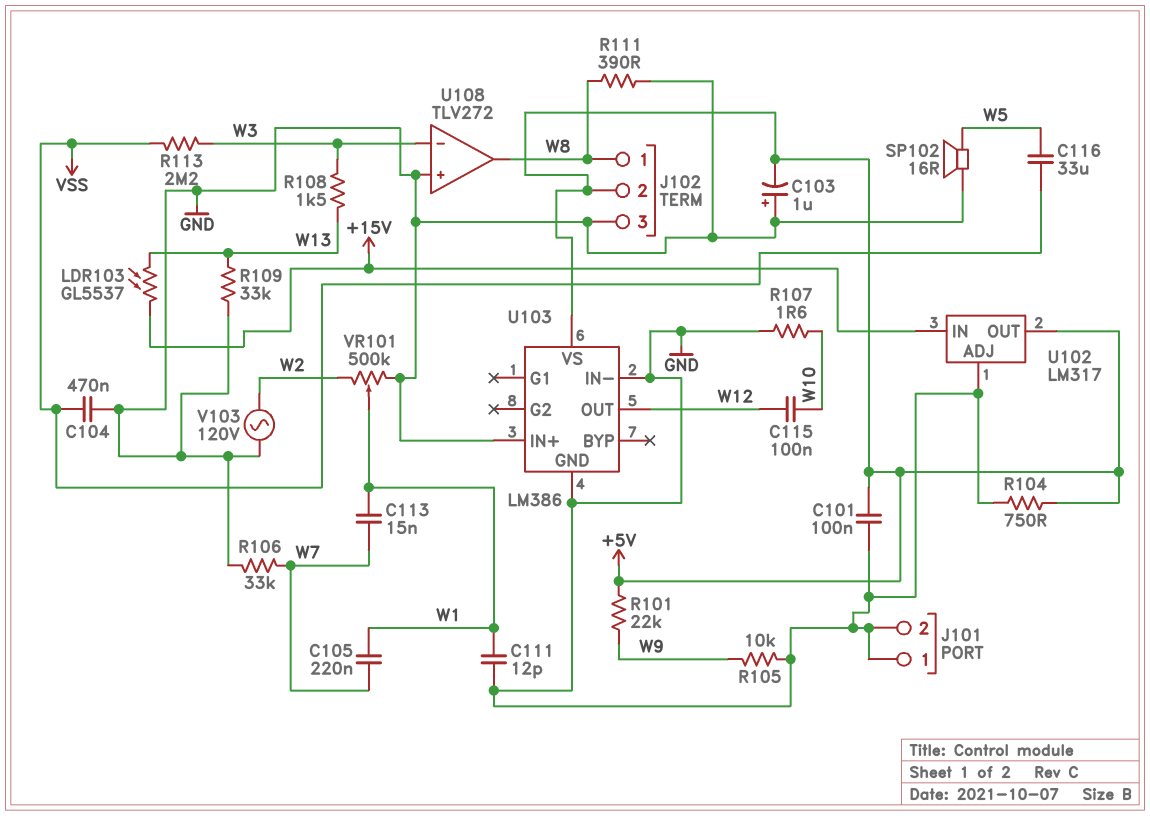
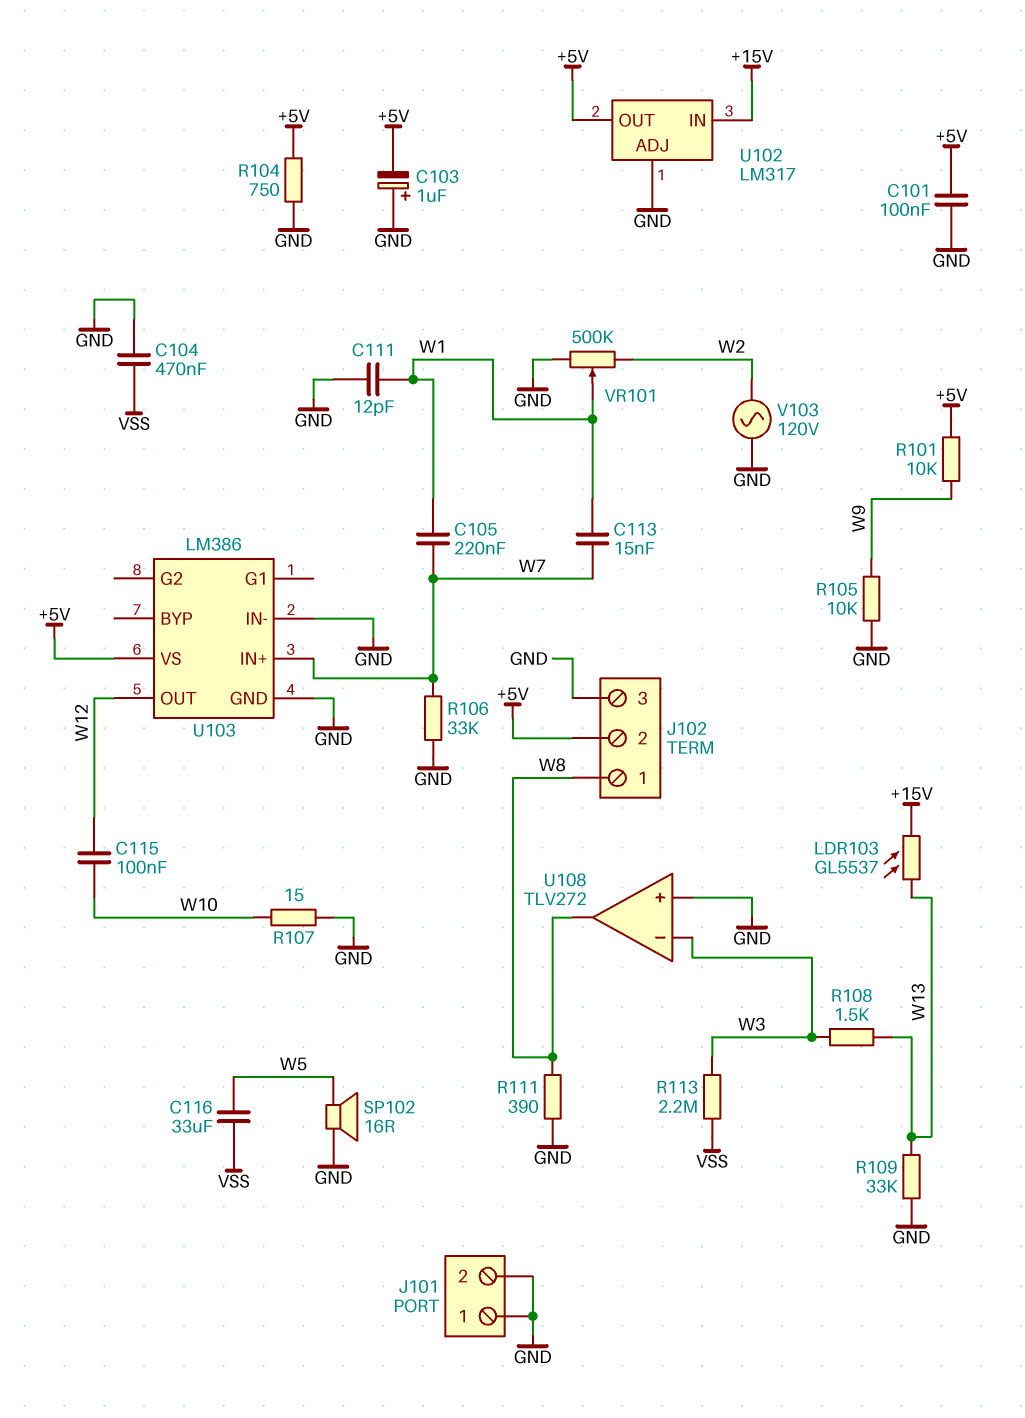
R101: 22k (+5V, W9) -> 10k (+5V, W9)
R107: 1.6 (GND, W10) -> 15 (GND, W10)
U103 pin IN+: GND -> W7

